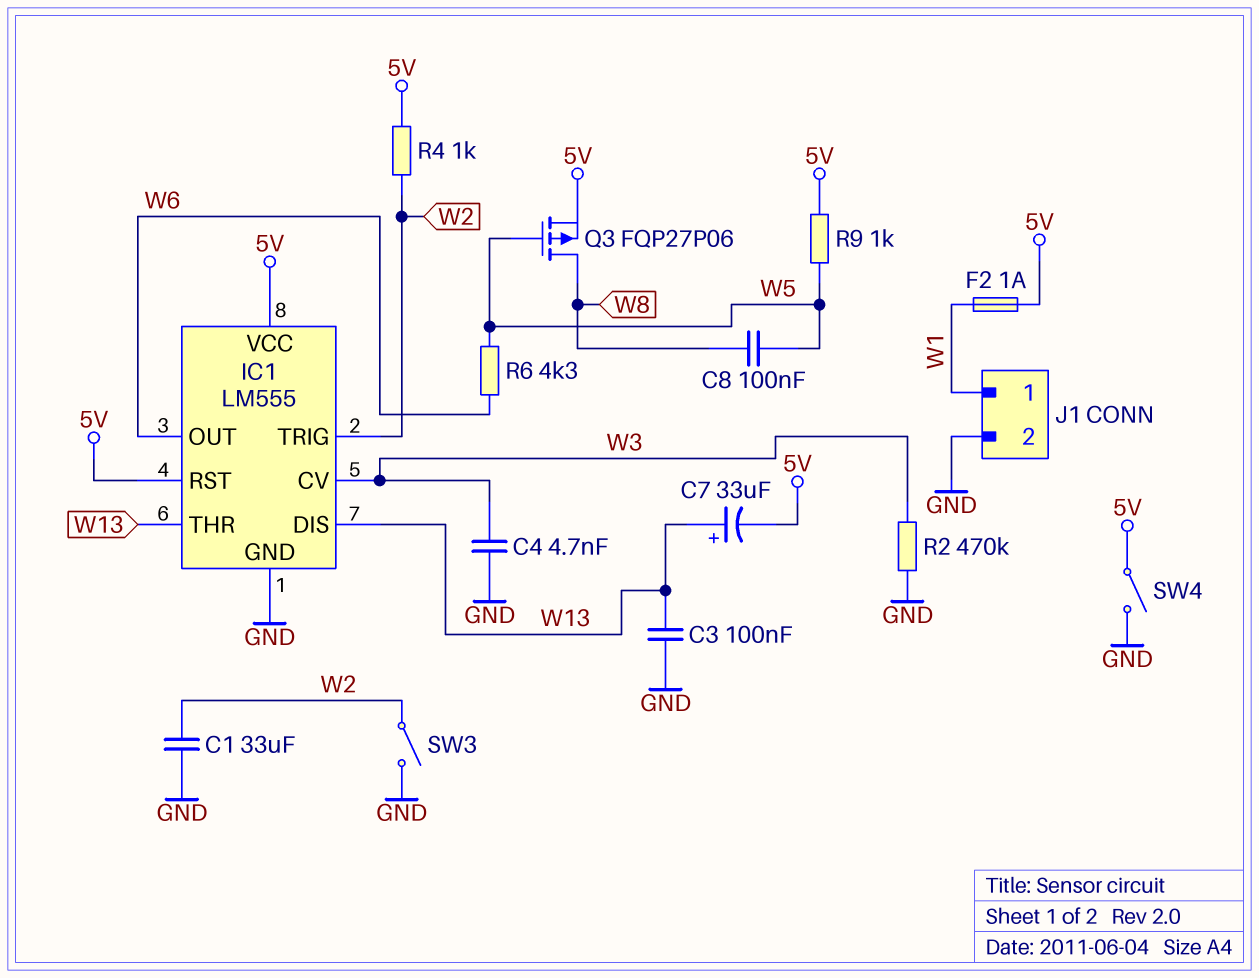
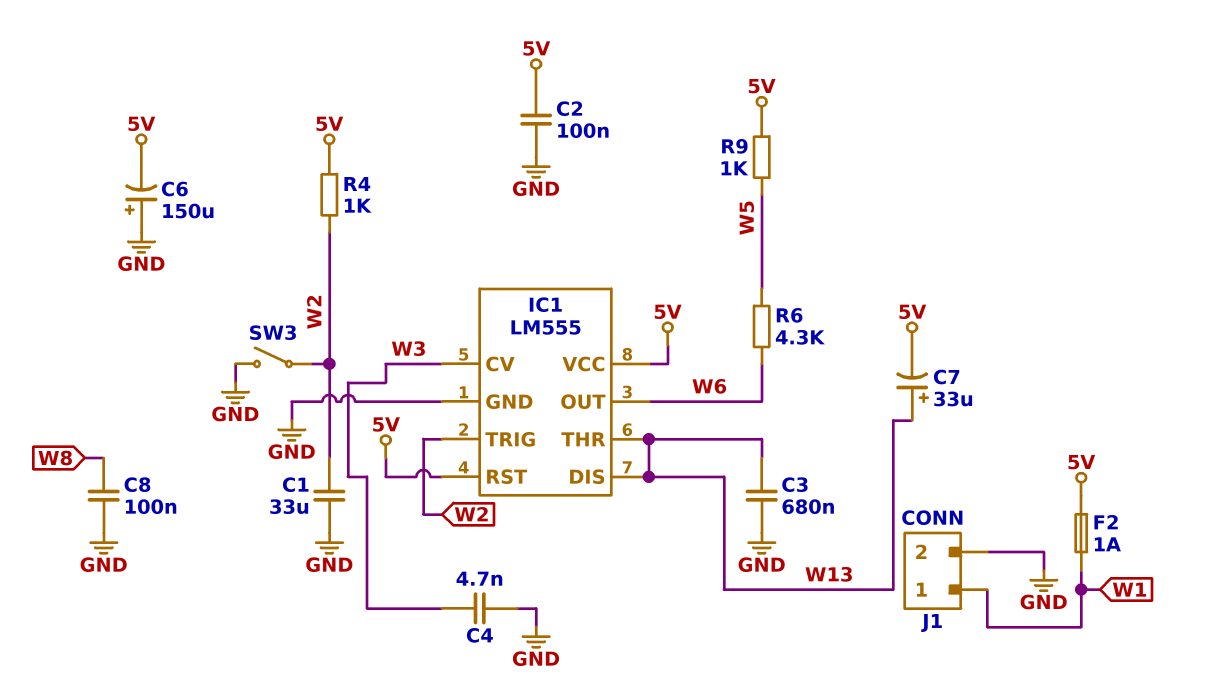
C2: none -> 100nF (5V, GND)
C3: 100nF (GND, W13) -> 680nF (GND, W13)
C6: none -> 150uF (plus GND, minus 5V)
C8: 100nF (W5, W8) -> 100nF (GND, W8)
Q3: PMOS FQP27P06 (G W5, D W8, S 5V) -> none
R2: 470k (GND, W3) -> none
SW4: switch (5V, GND) -> none

